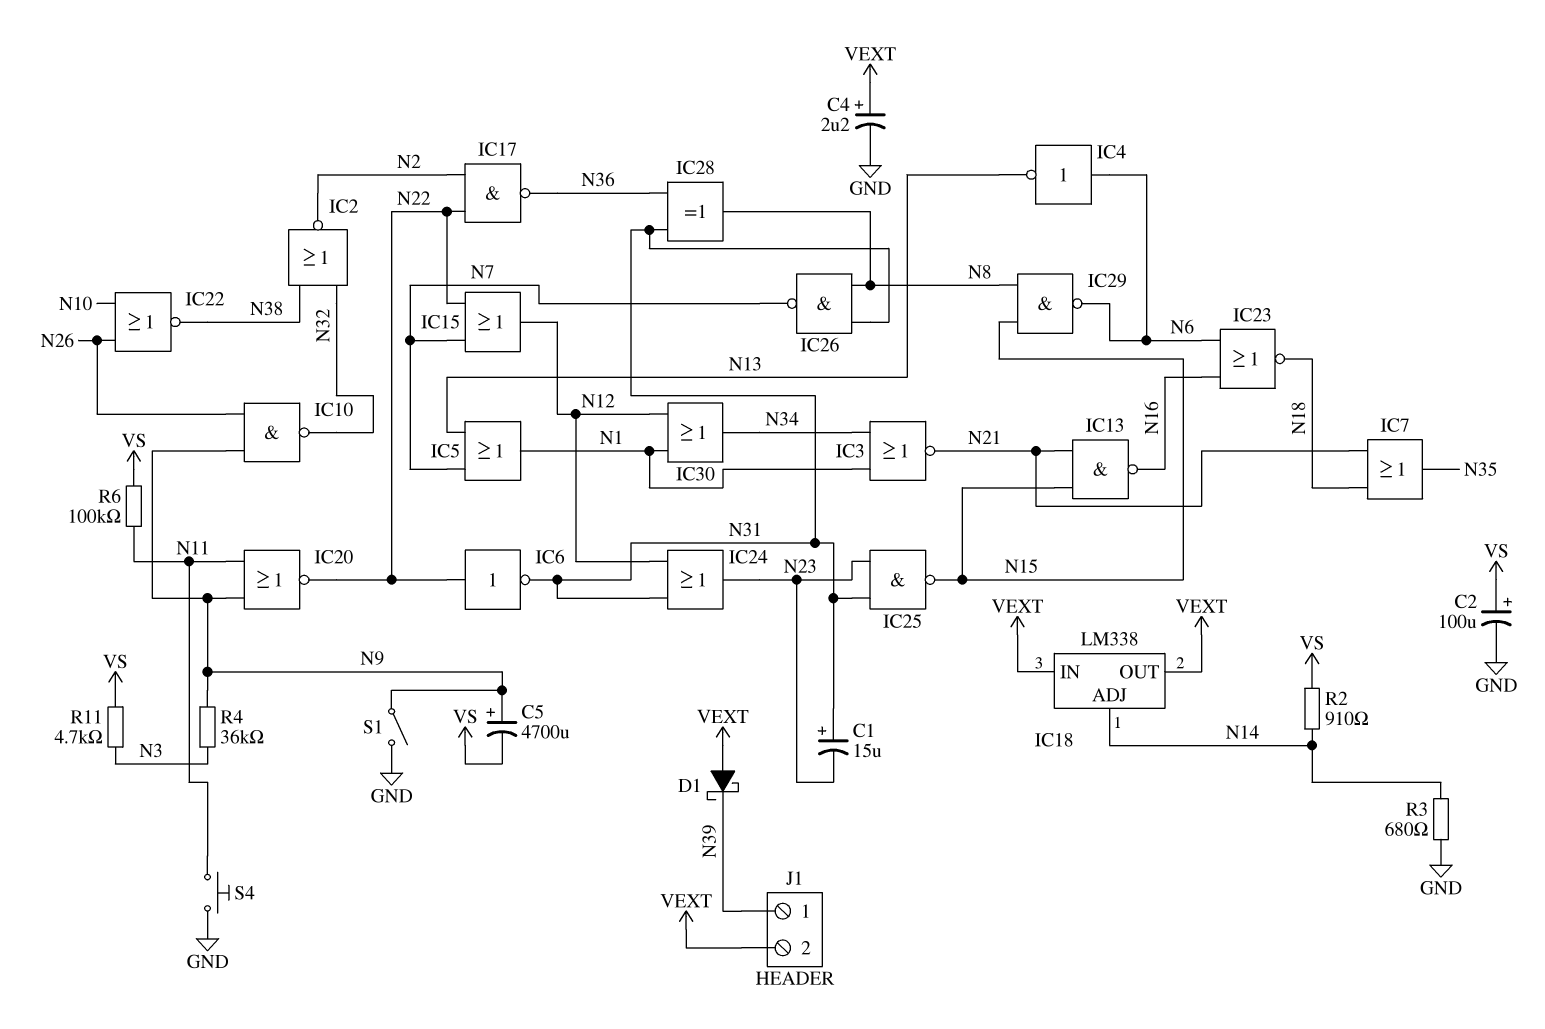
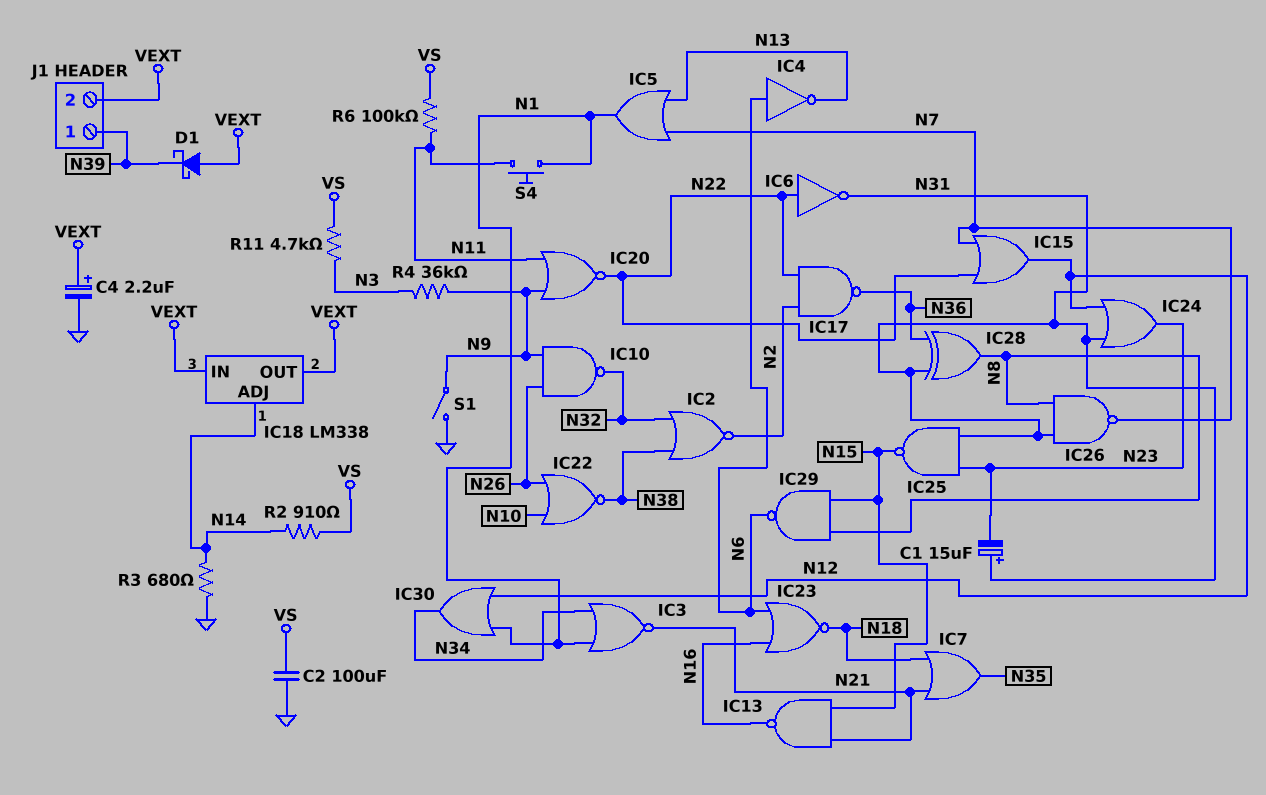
C2: 100uF (plus VS, minus GND) -> 100uF (GND, VS)
C5: 4700uF (plus N9, minus VS) -> none
S4: button (GND, N11) -> button (N1, N11)

